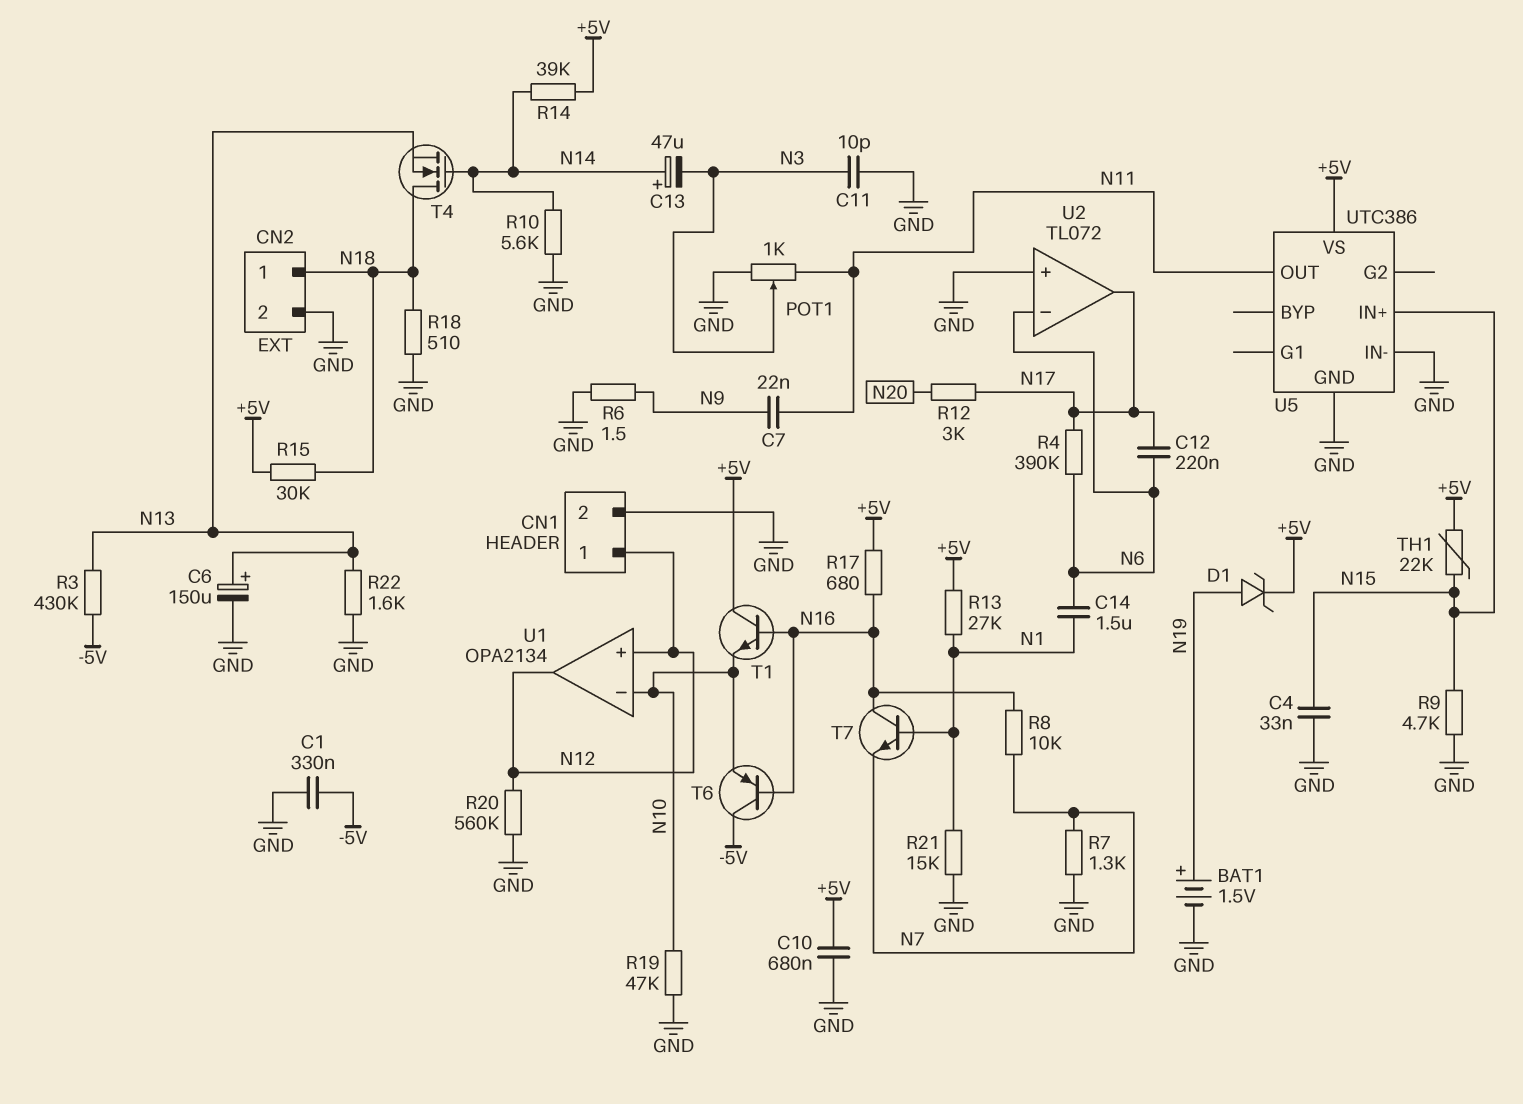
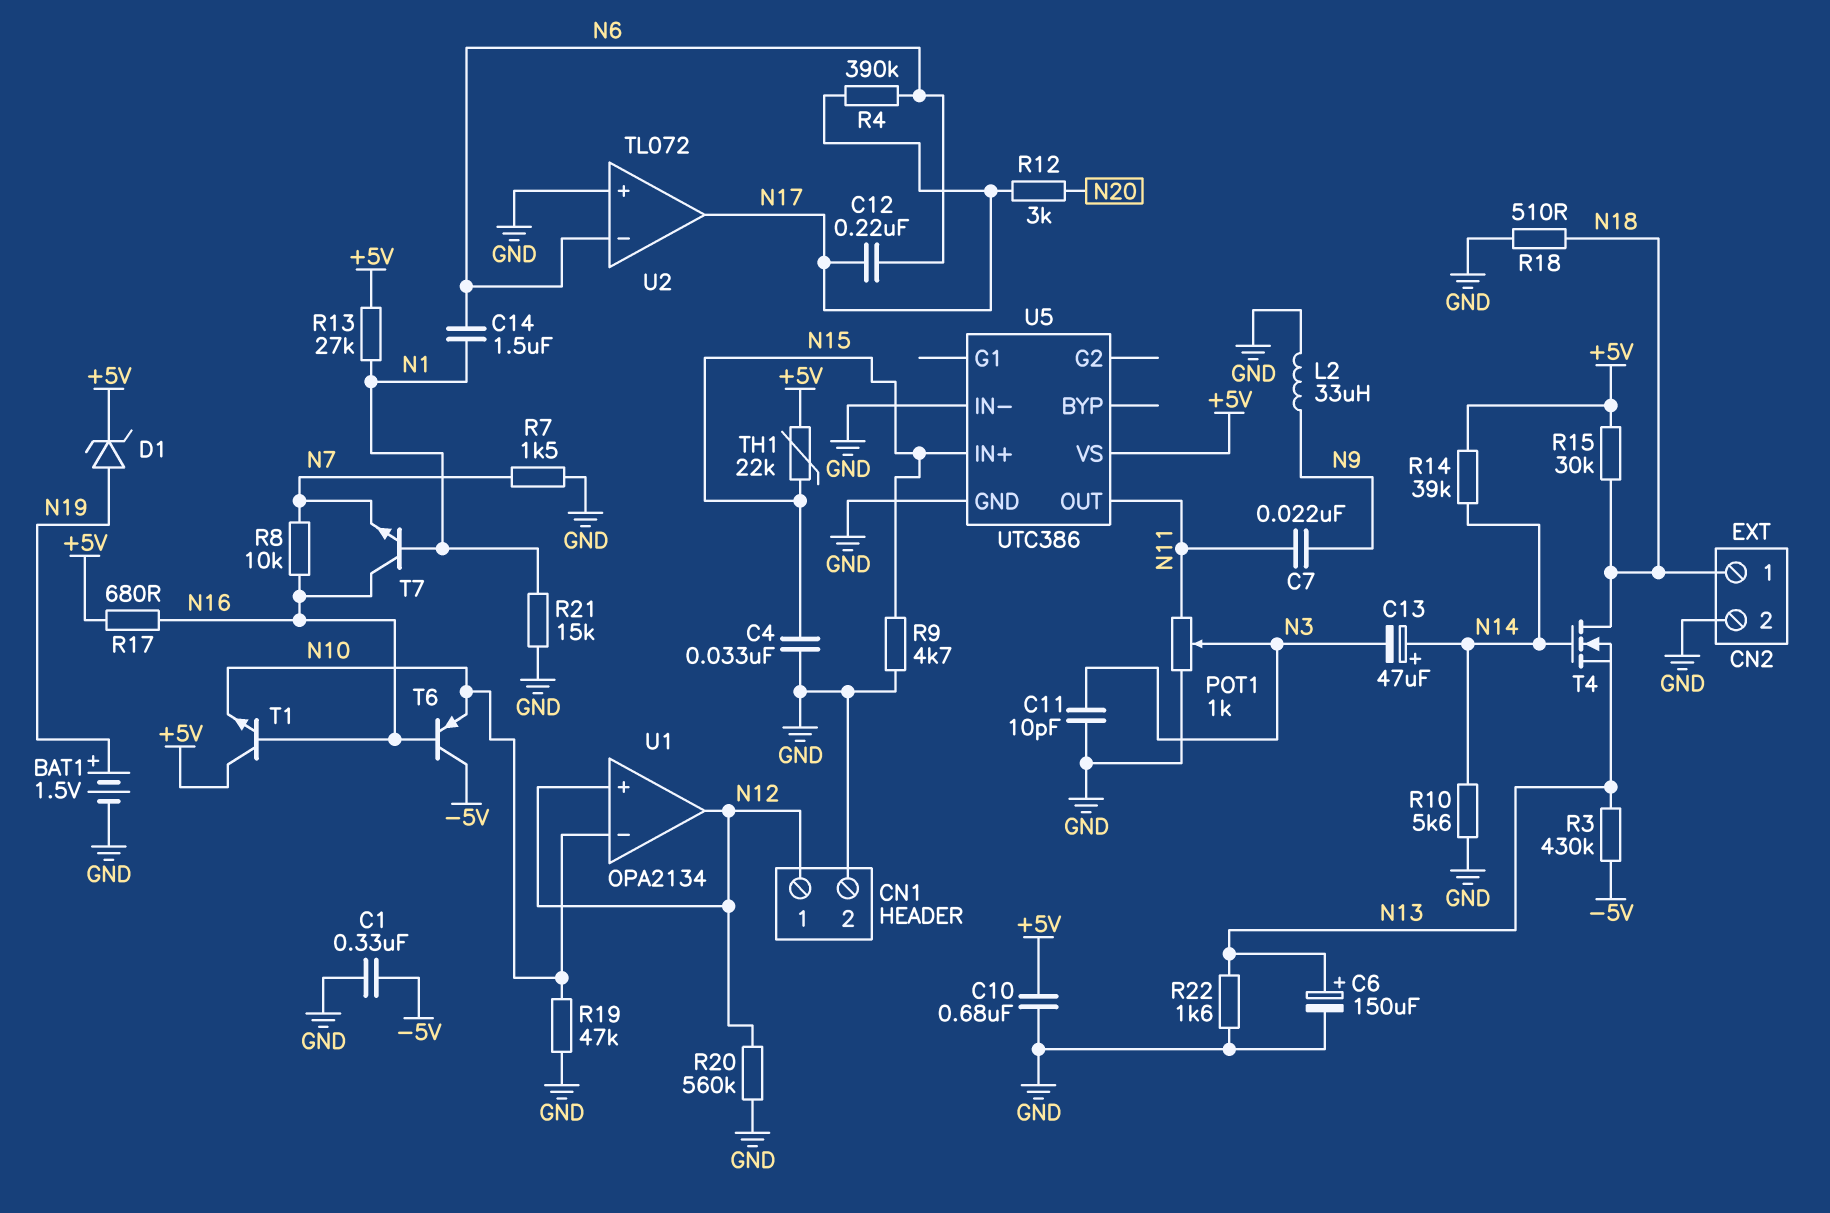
L2: none -> 33uH (GND, N9)
R6: 1.5 (GND, N9) -> none
R7: 1.3k (GND, N7) -> 1.5k (GND, N7)

